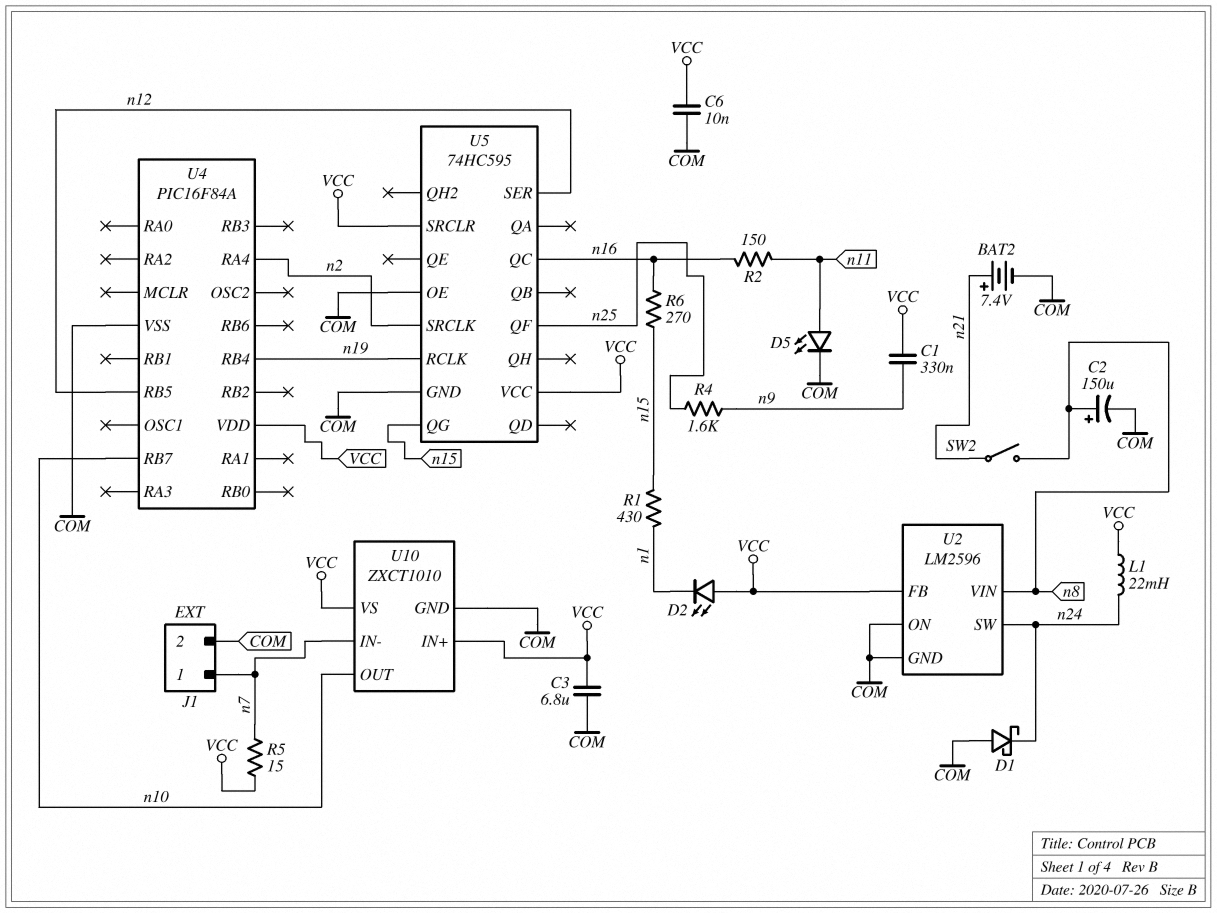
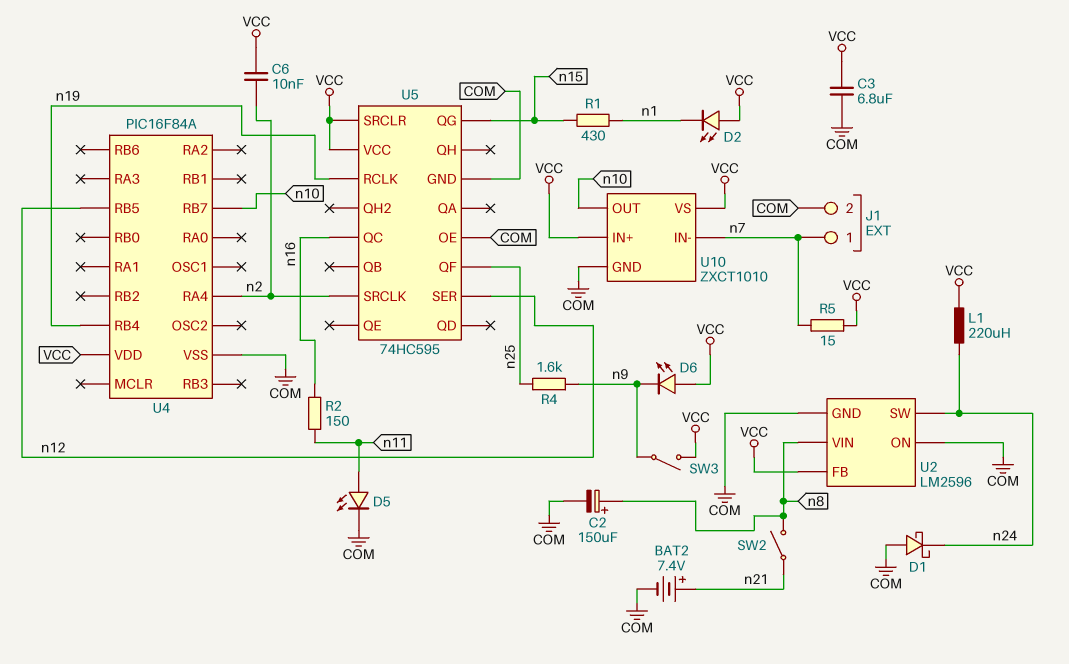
C1: 330nF (VCC, n9) -> none
C6: 10nF (COM, VCC) -> 10nF (VCC, n2)
D6: none -> LED (A VCC, K n9)
L1: 22mH (VCC, n24) -> 220uH (VCC, n24)
R6: 270 (n15, n16) -> none
SW3: none -> switch (VCC, n9)

